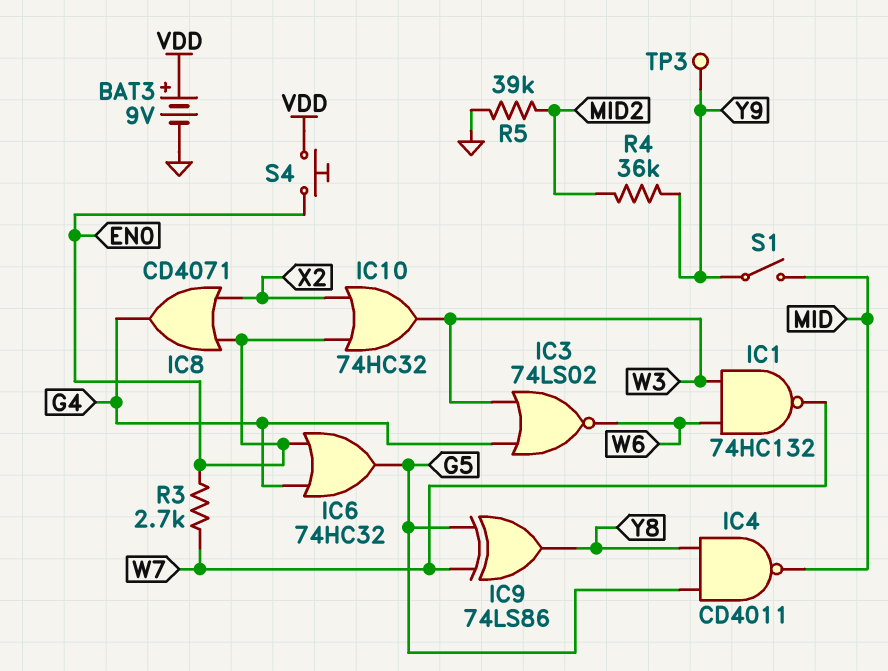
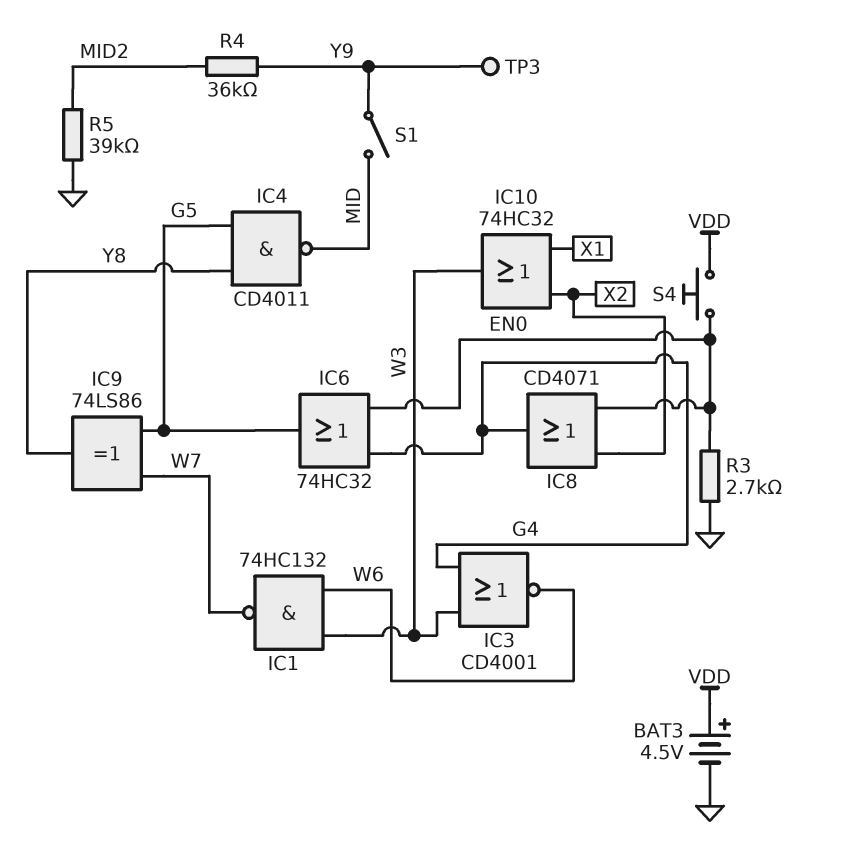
BAT3: 9V (plus VDD, minus GND) -> 4.5V (plus VDD, minus GND)
IC3: NOR 74LS02 (in G4, in W3, out W6) -> NOR CD4001 (in G4, in W3, out W6)
IC10: OR 74HC32 (in EN0, in X2, out W3) -> OR 74HC32 (in X1, in X2, out W3)
R3: 2.7k (EN0, W7) -> 2.7k (EN0, GND)

